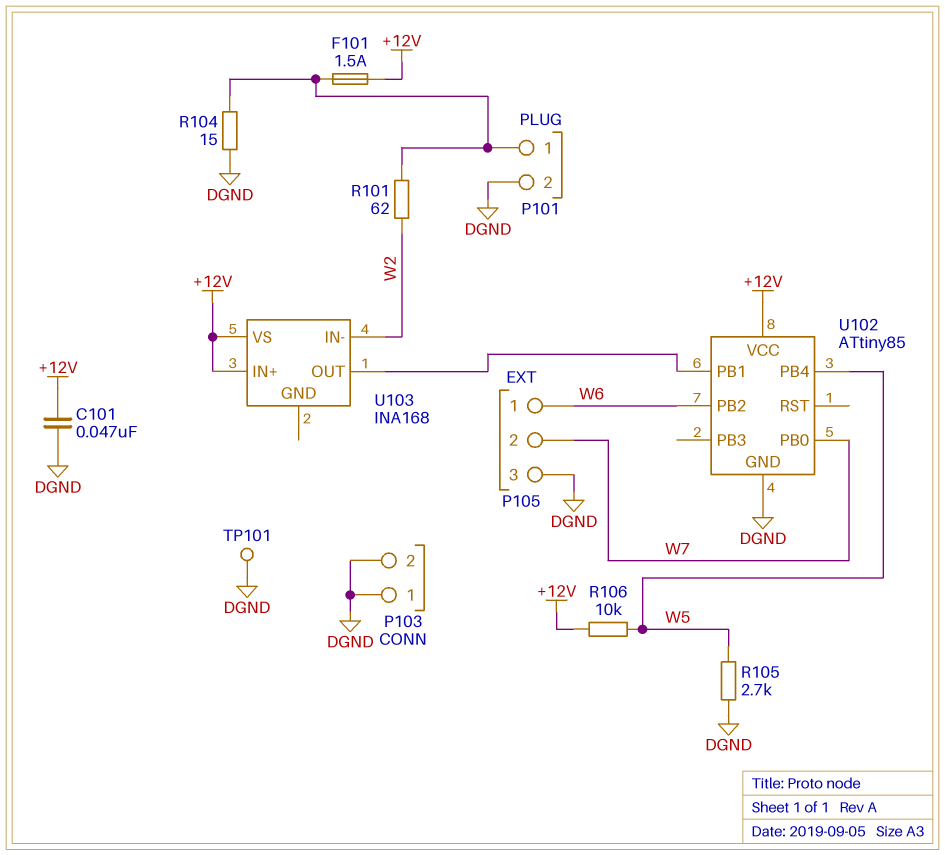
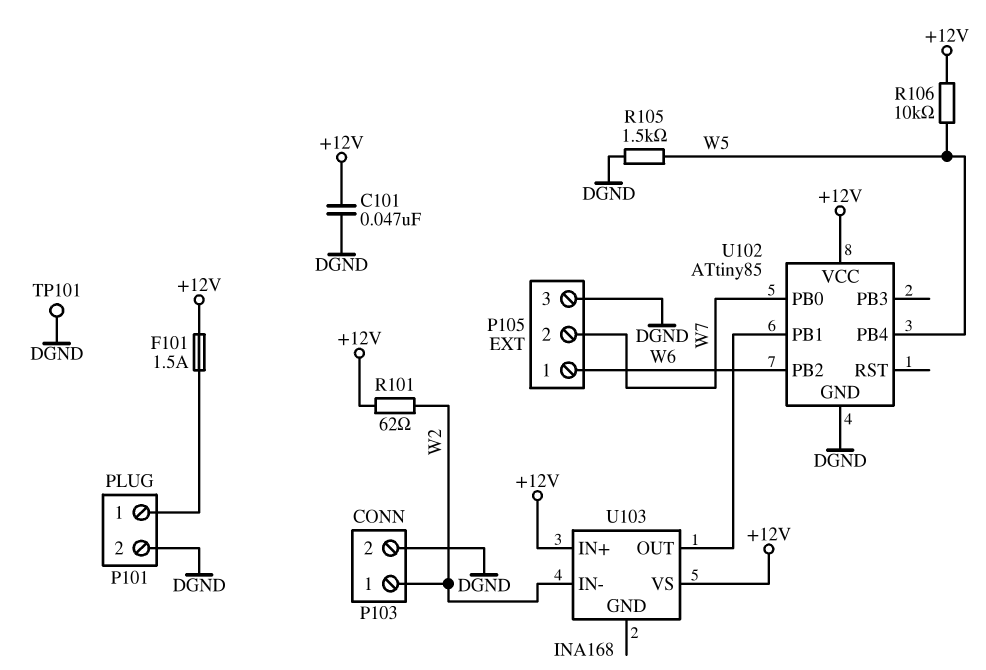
P103 pin 1: DGND -> W2
R101: 62 (P101/1, W2) -> 62 (+12V, W2)
R104: 15 (DGND, P101/1) -> none
R105: 2.7k (DGND, W5) -> 1.5k (DGND, W5)

